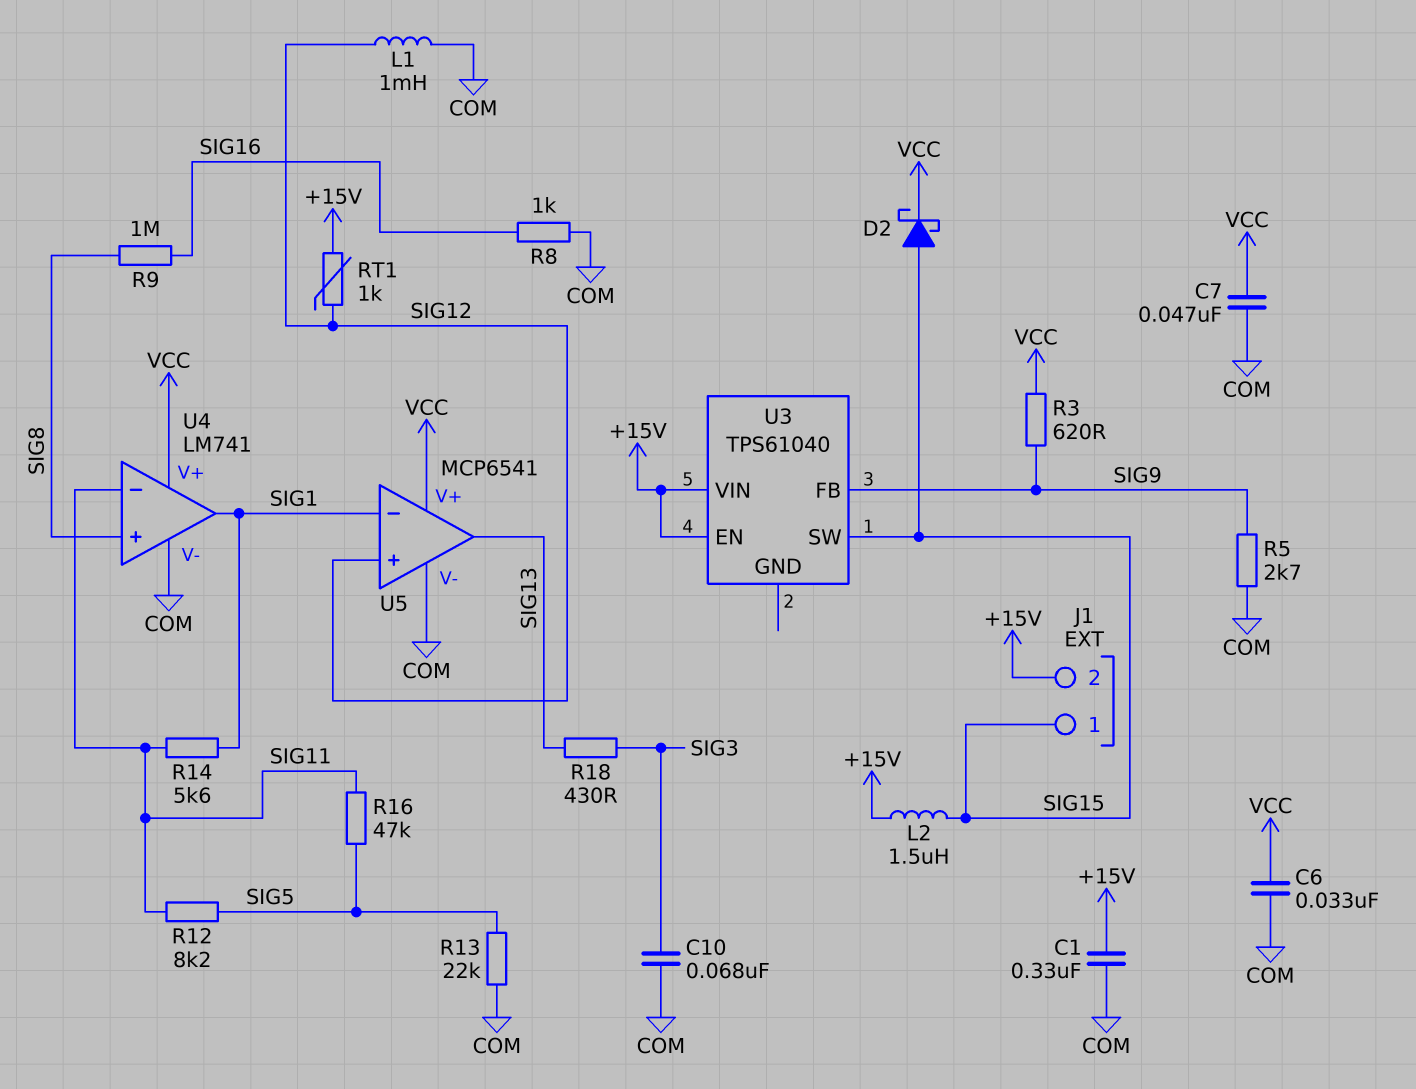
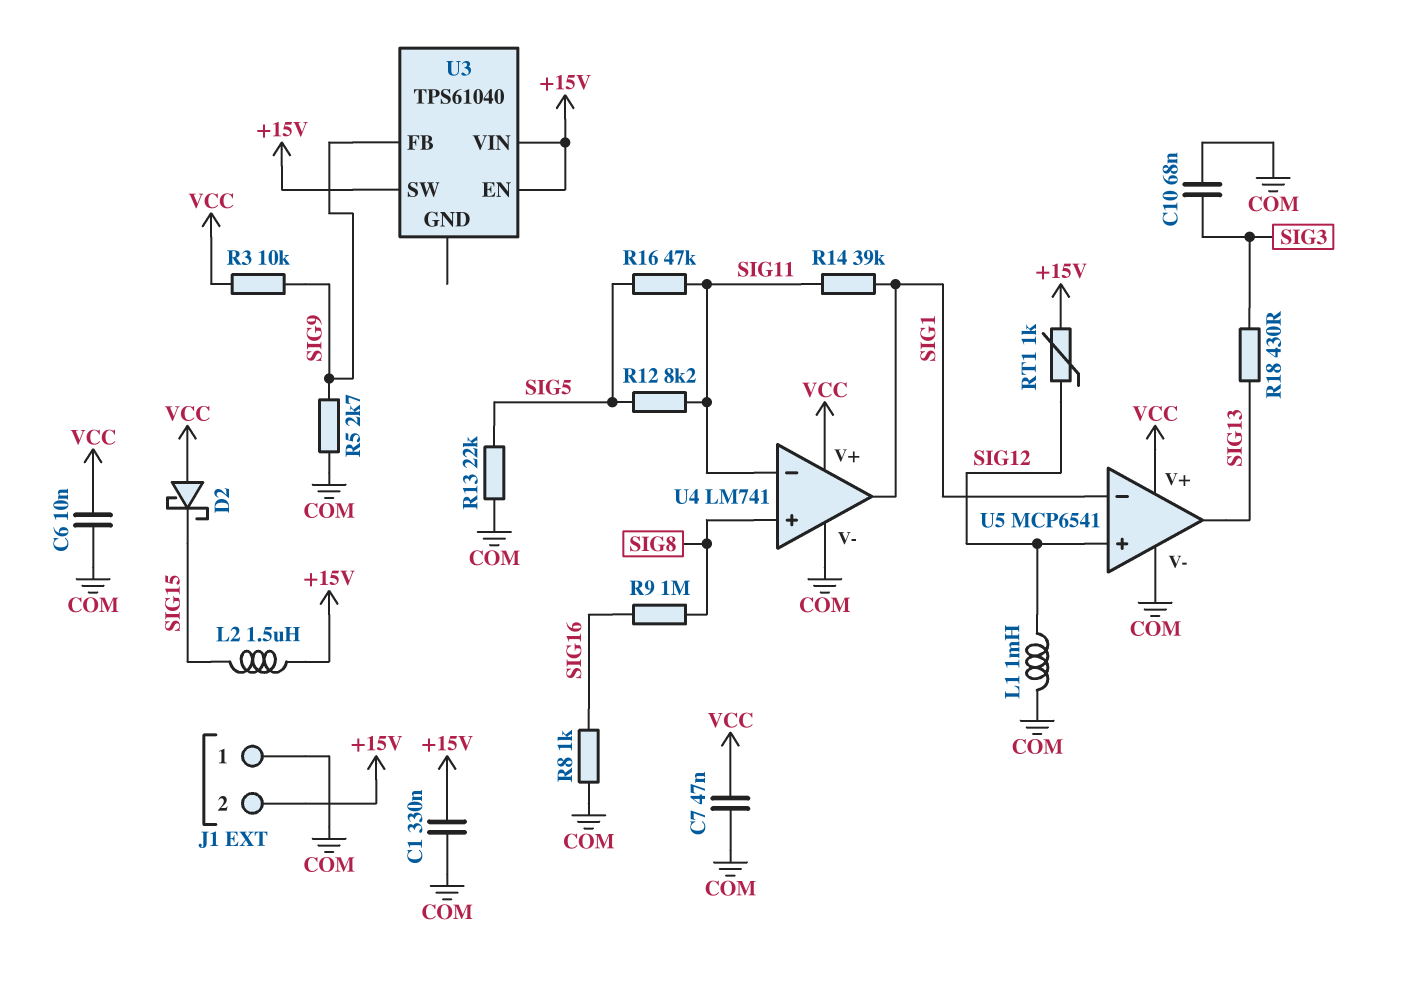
C6: 33nF (COM, VCC) -> 10nF (COM, VCC)
D2: schottky (A SIG15, K VCC) -> schottky (A VCC, K SIG15)
J1 pin 1: SIG15 -> COM
R3: 620 (SIG9, VCC) -> 10k (SIG9, VCC)
R14: 5.6k (SIG1, SIG11) -> 39k (SIG1, SIG11)
U3 pin SW: SIG15 -> +15V

